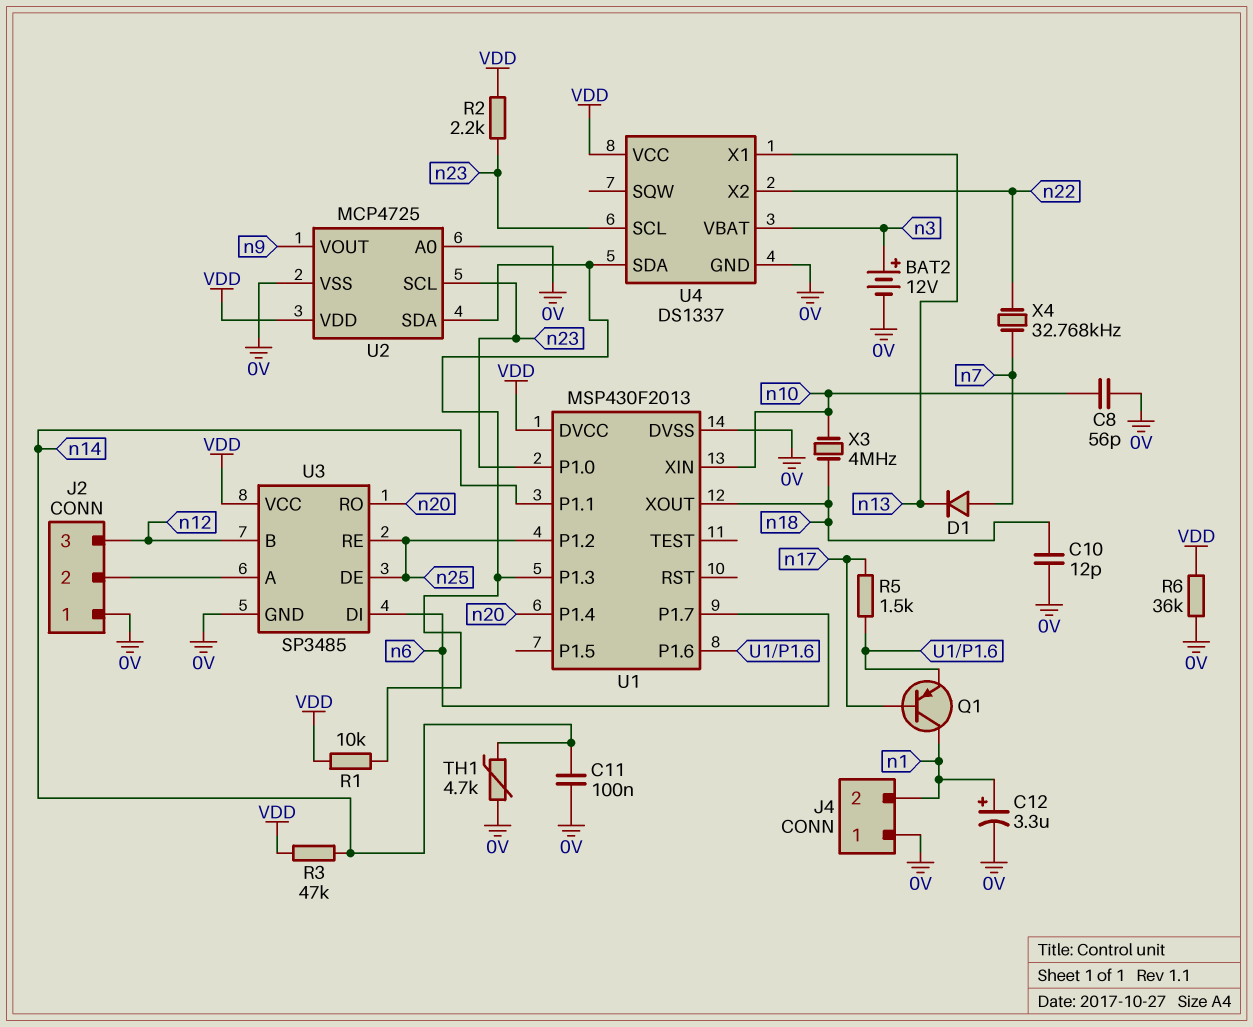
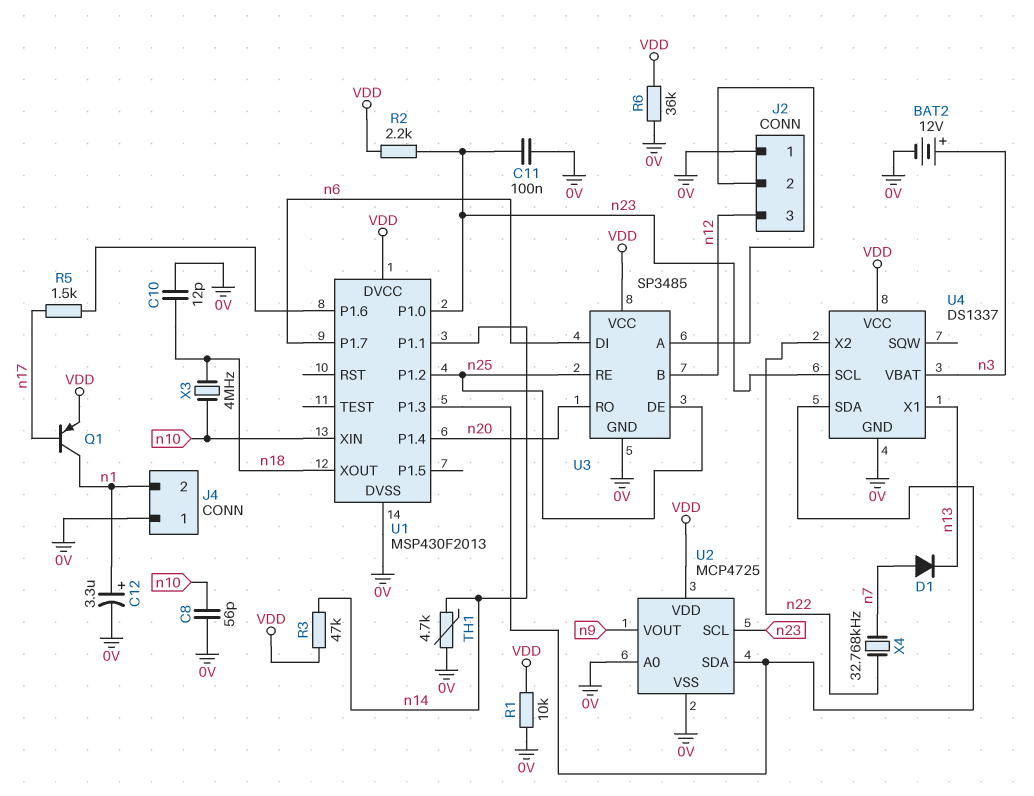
C11: 100nF (0V, n14) -> 100nF (0V, n23)
Q1: PNP (B n17, C n1, E U1/P1.6) -> PNP (B n17, C n1, E VDD)
R1: 10k (U1/P1.3, VDD) -> 10k (0V, VDD)

